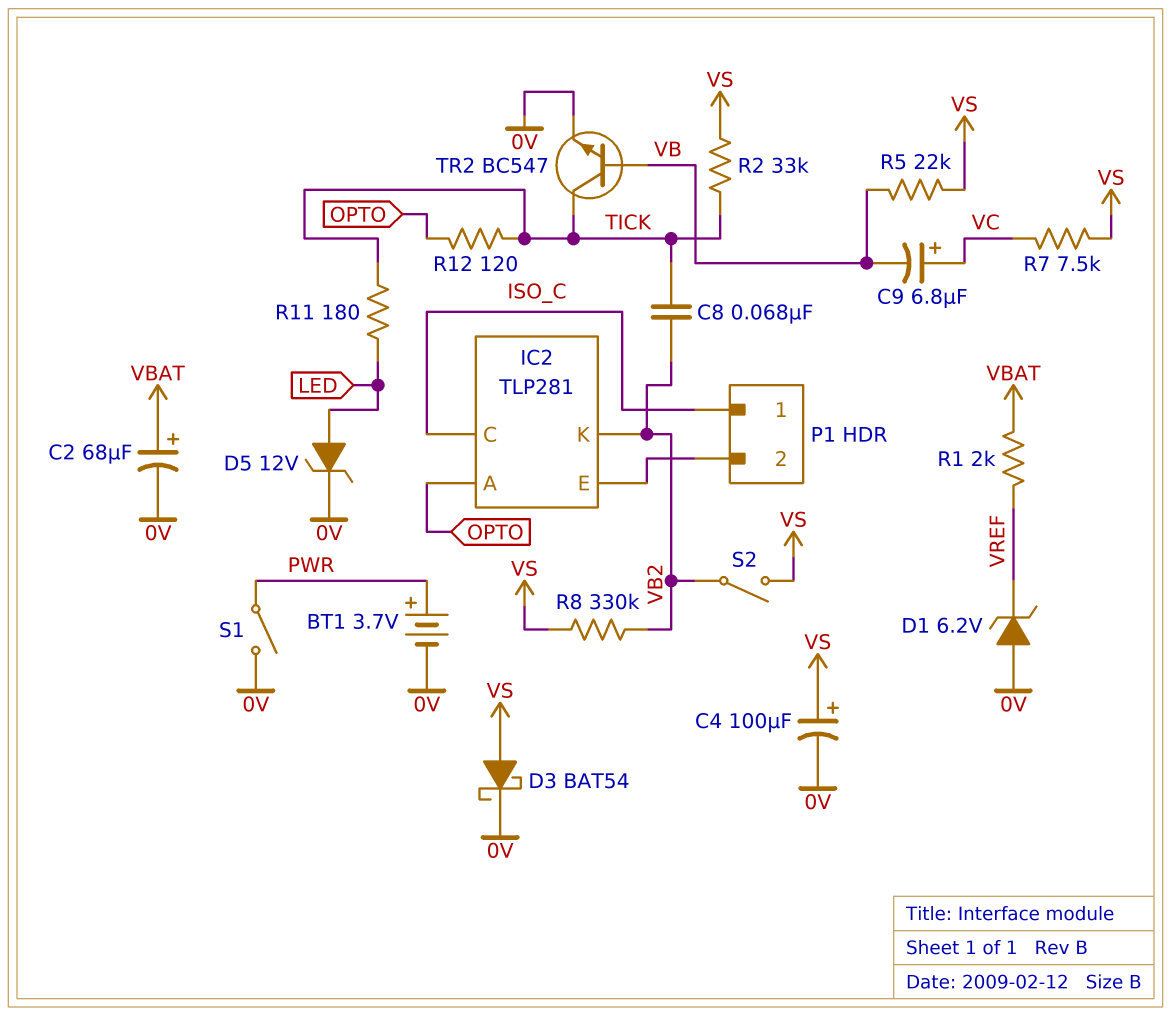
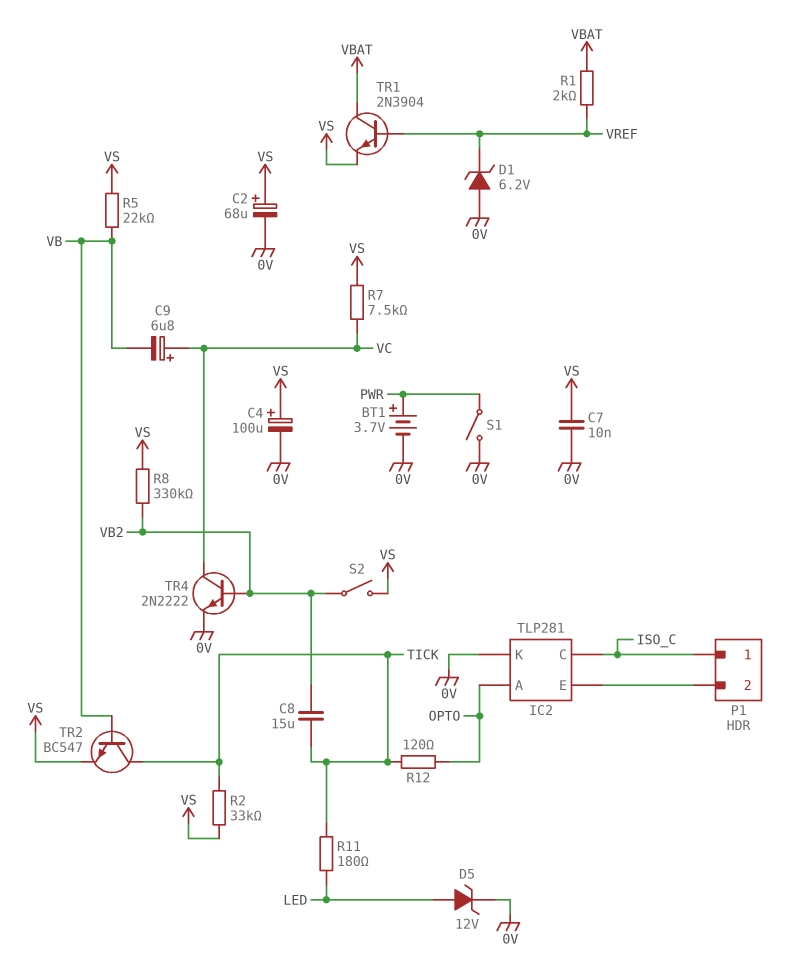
C2: 68uF (plus VBAT, minus 0V) -> 68uF (plus VS, minus 0V)
C7: none -> 10nF (0V, VS)
C8: 68nF (TICK, VB2) -> 15uF (TICK, VB2)
D3: schottky BAT54 (A VS, K 0V) -> none
IC2 pin K: VB2 -> 0V
TR1: none -> NPN 2N3904 (B VREF, C VBAT, E VS)
TR2: NPN BC547 (B VB, C TICK, E 0V) -> NPN BC547 (B VB, C TICK, E VS)
TR4: none -> NPN 2N2222 (B VB2, C VC, E 0V)

